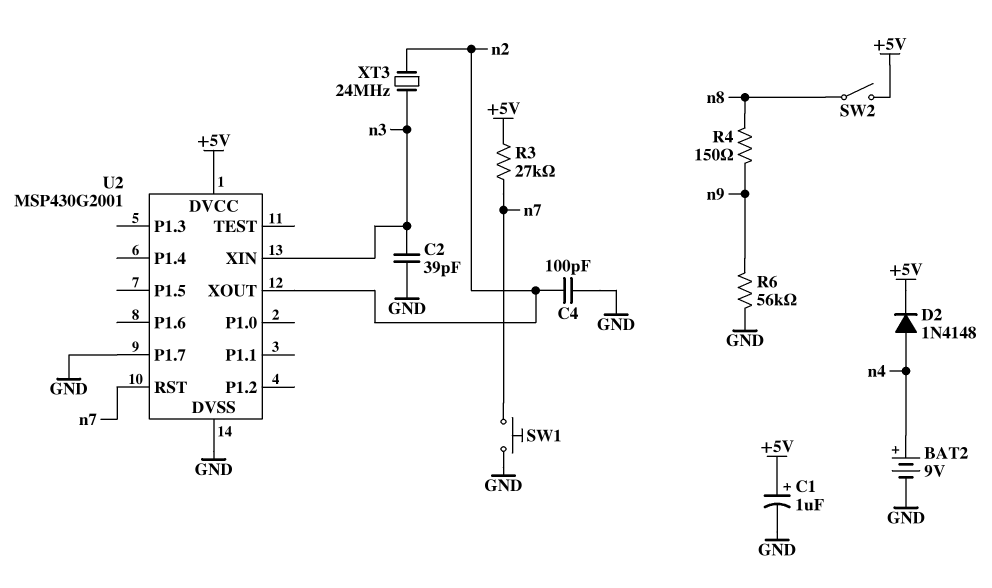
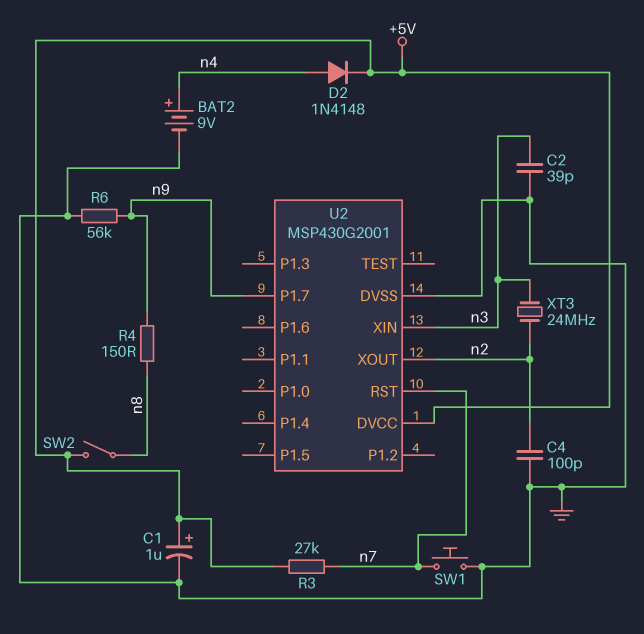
U2 pin P1.7: GND -> n9

